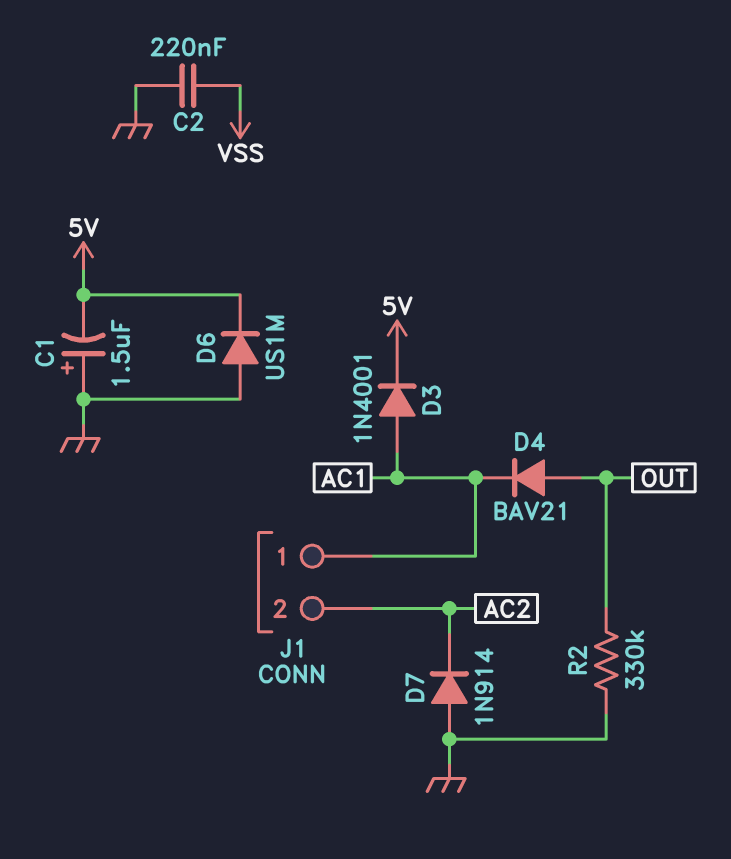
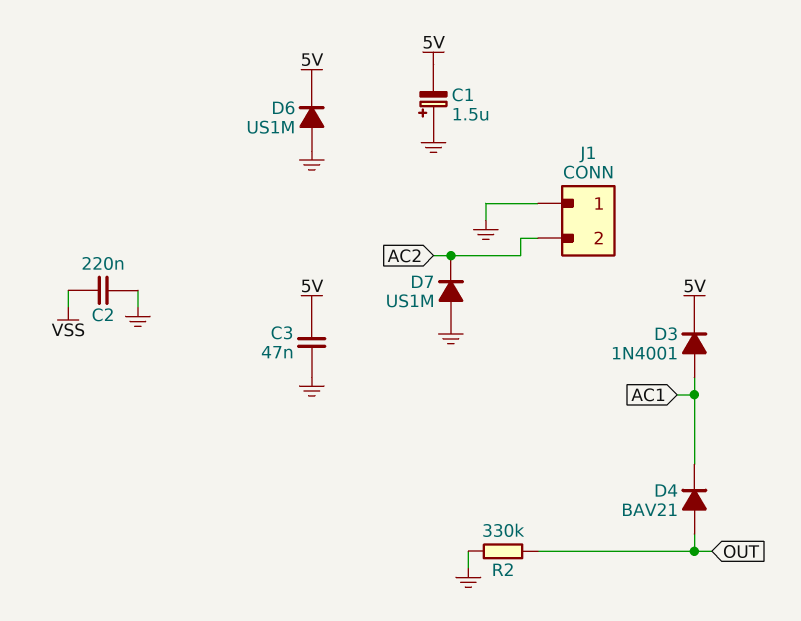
C3: none -> 47nF (5V, GND)
D7: diode 1N914 (A GND, K AC2) -> diode US1M (A GND, K AC2)
J1 pin 1: AC1 -> GND

